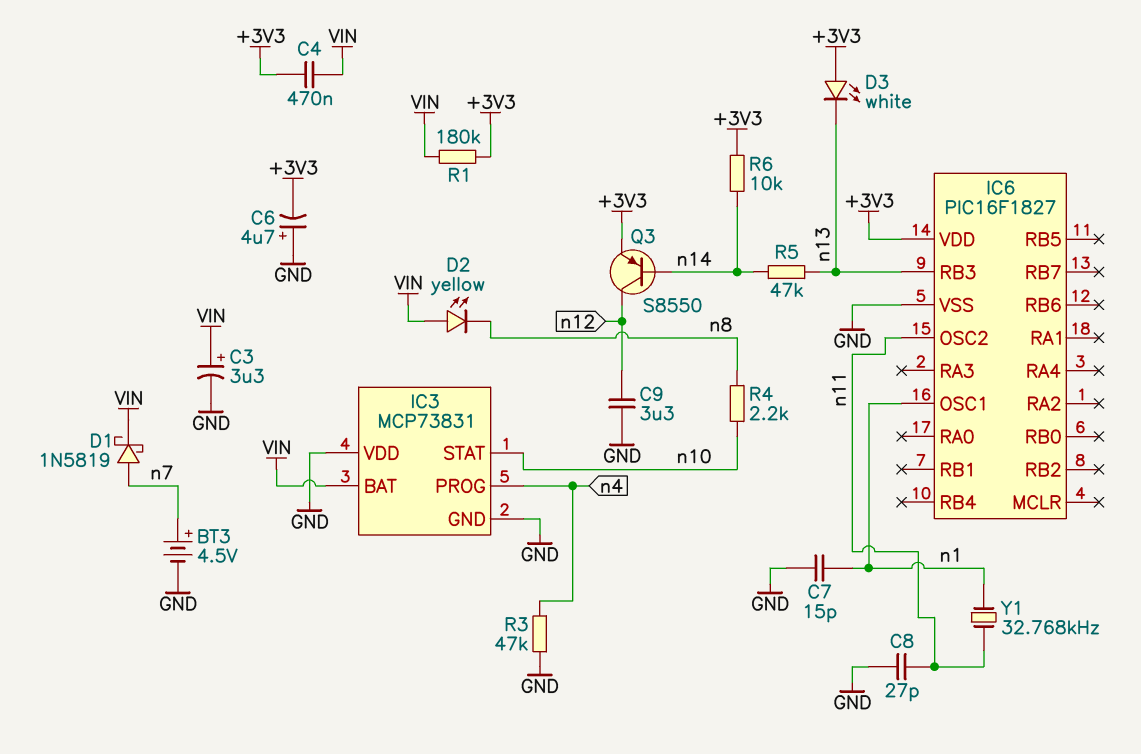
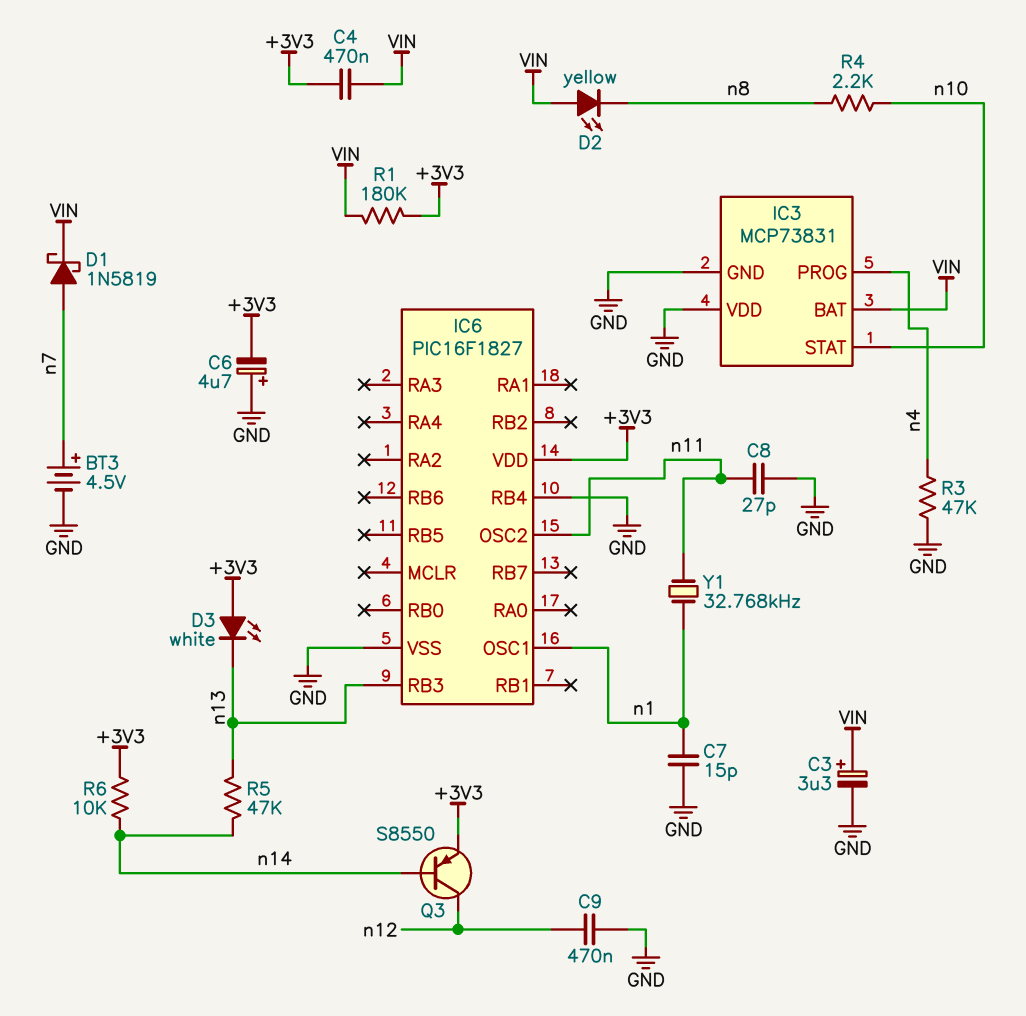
C9: 3.3uF (GND, n12) -> 470nF (GND, n12)
IC6 pin RB4: none -> GND

